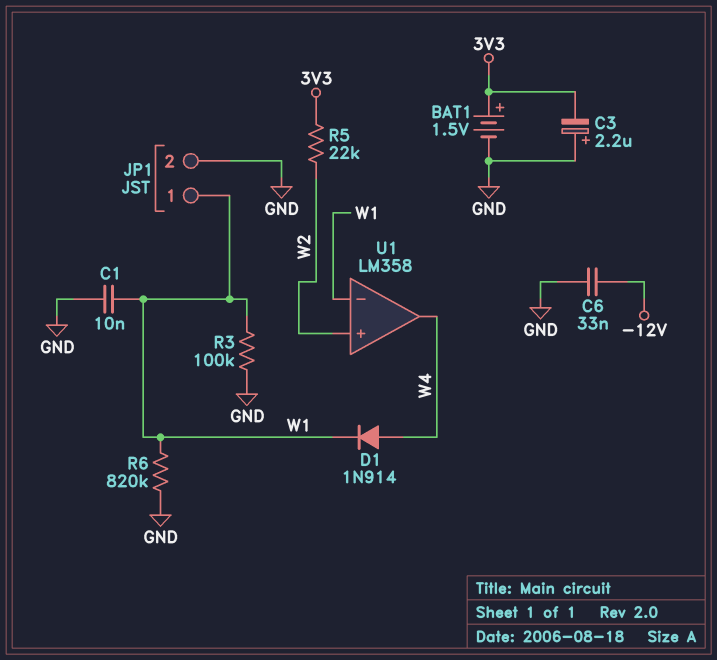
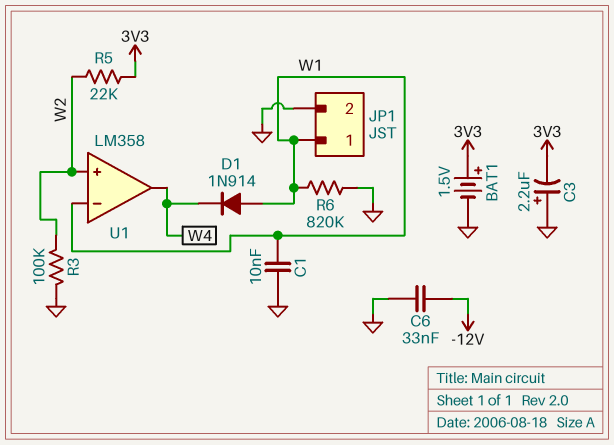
D1: diode 1N914 (A W4, K W1) -> diode 1N914 (A W1, K W4)
R3: 100k (GND, W1) -> 100k (GND, W2)

